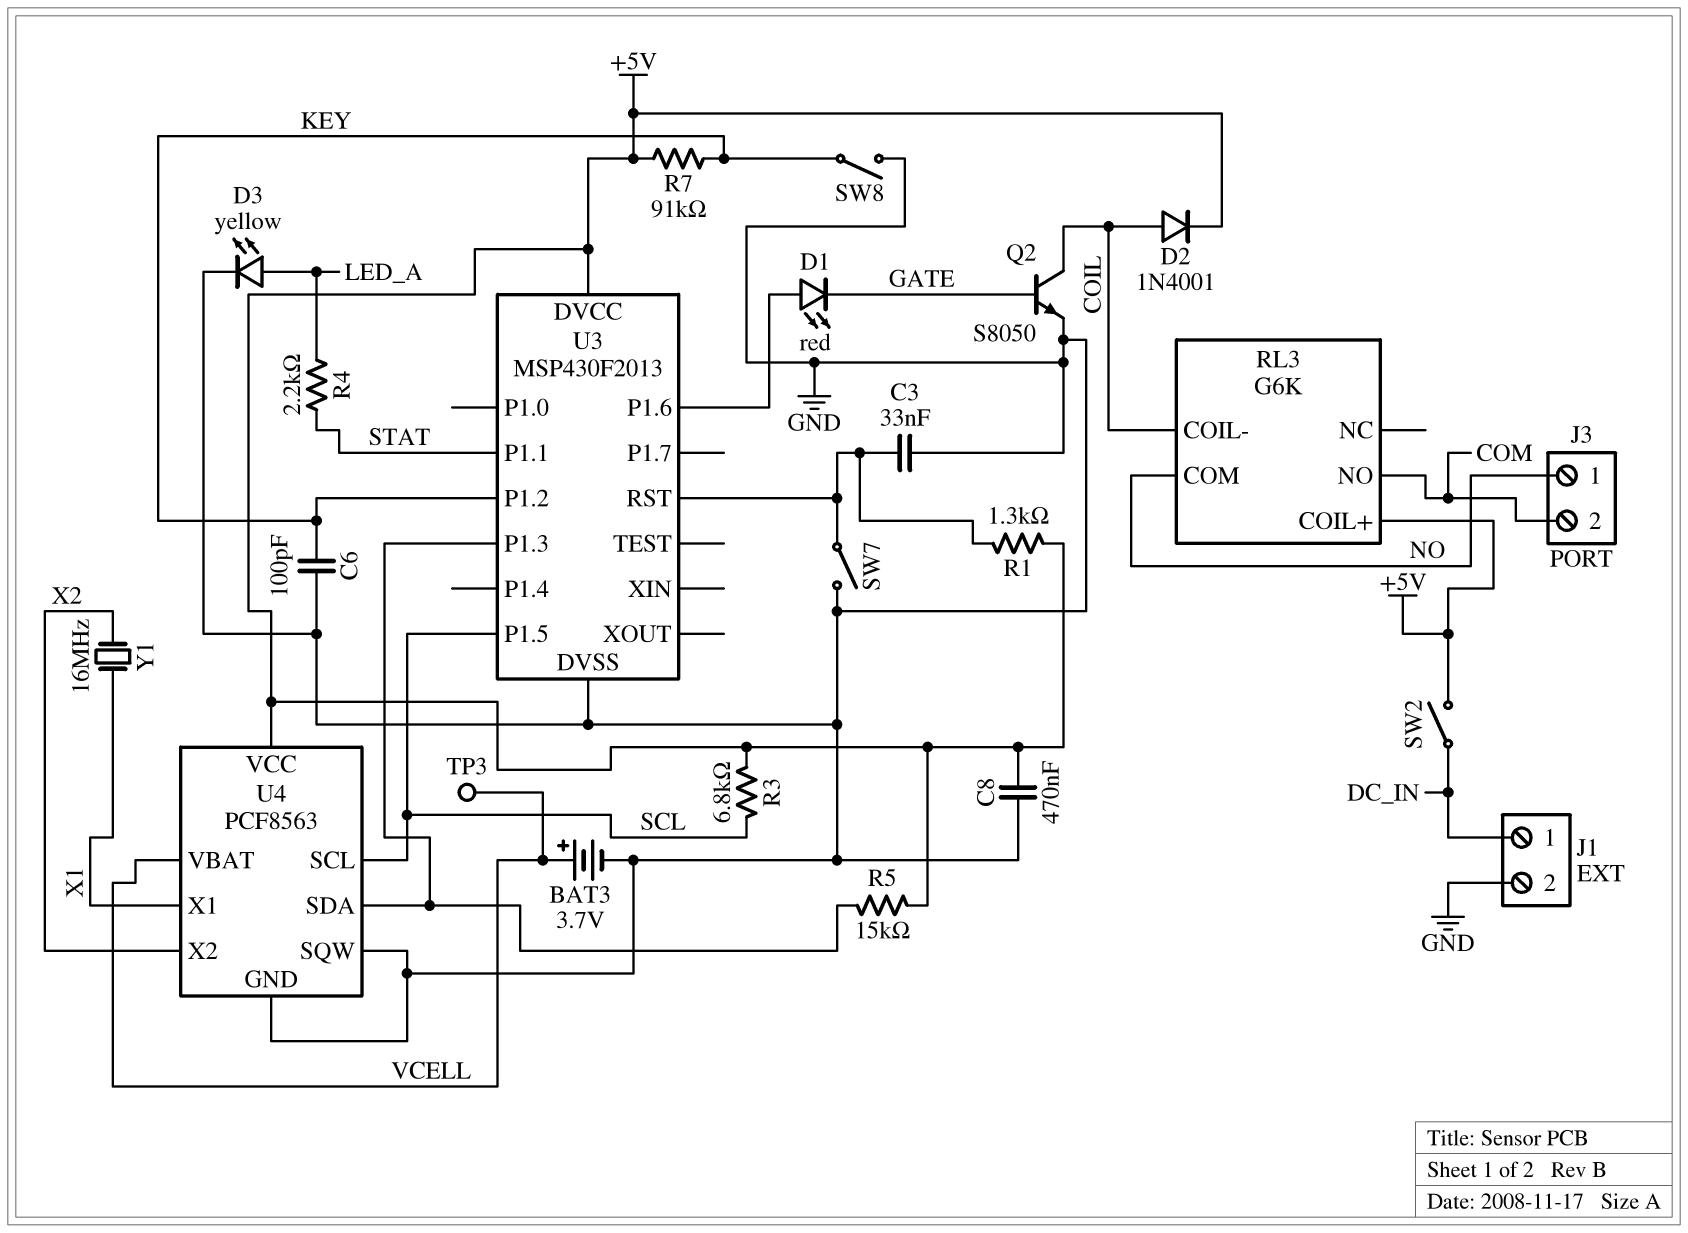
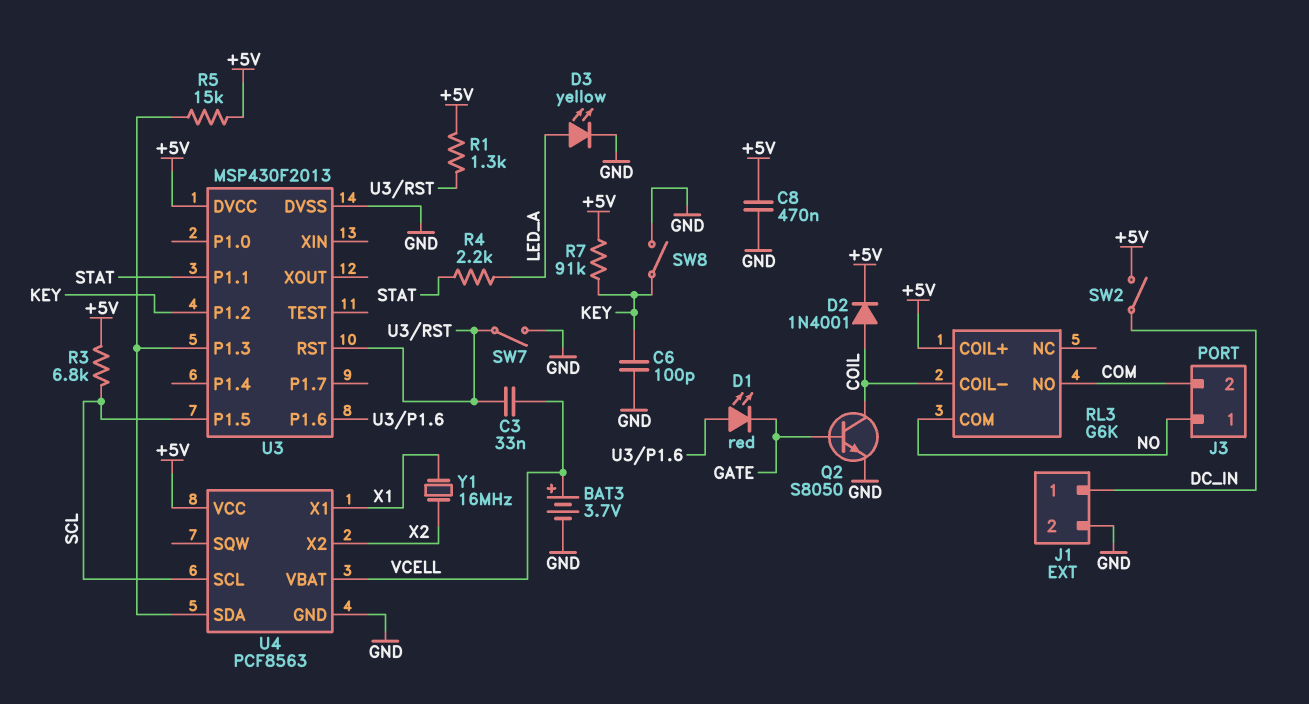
C3: 33nF (GND, U3/RST) -> 33nF (U3/RST, VCELL)
TP3: test point (VCELL) -> none
U4 pin SQW: GND -> none

